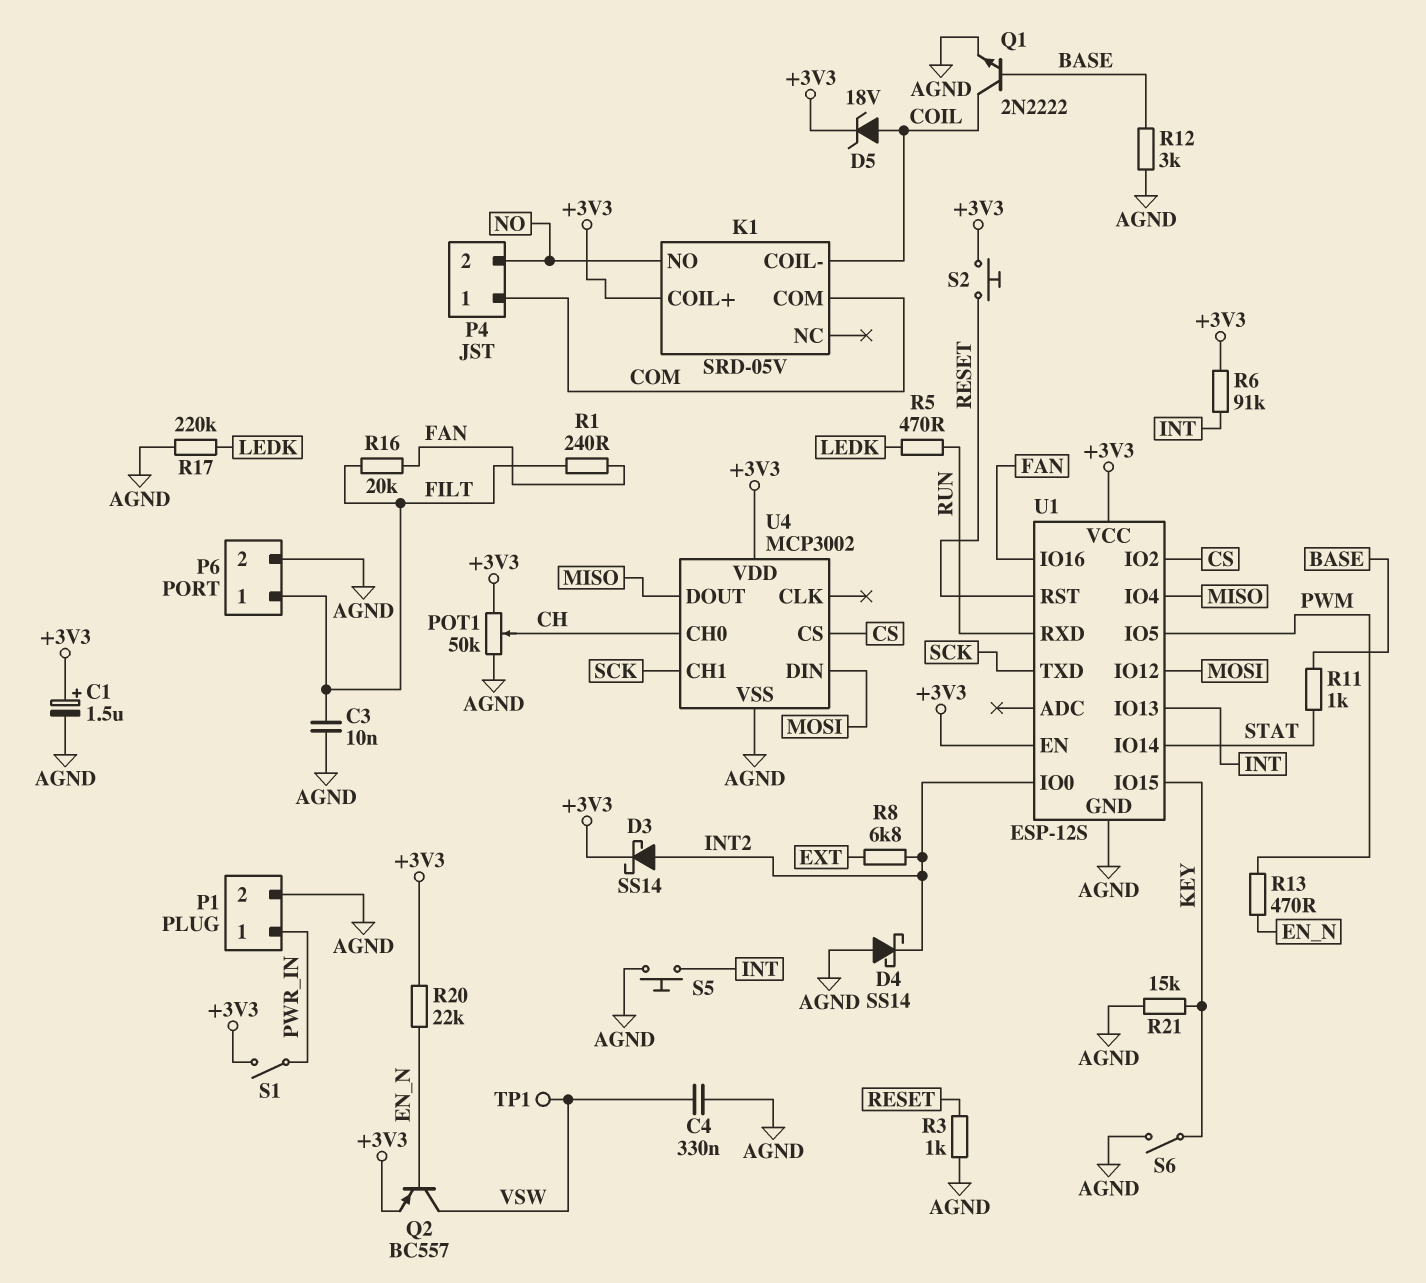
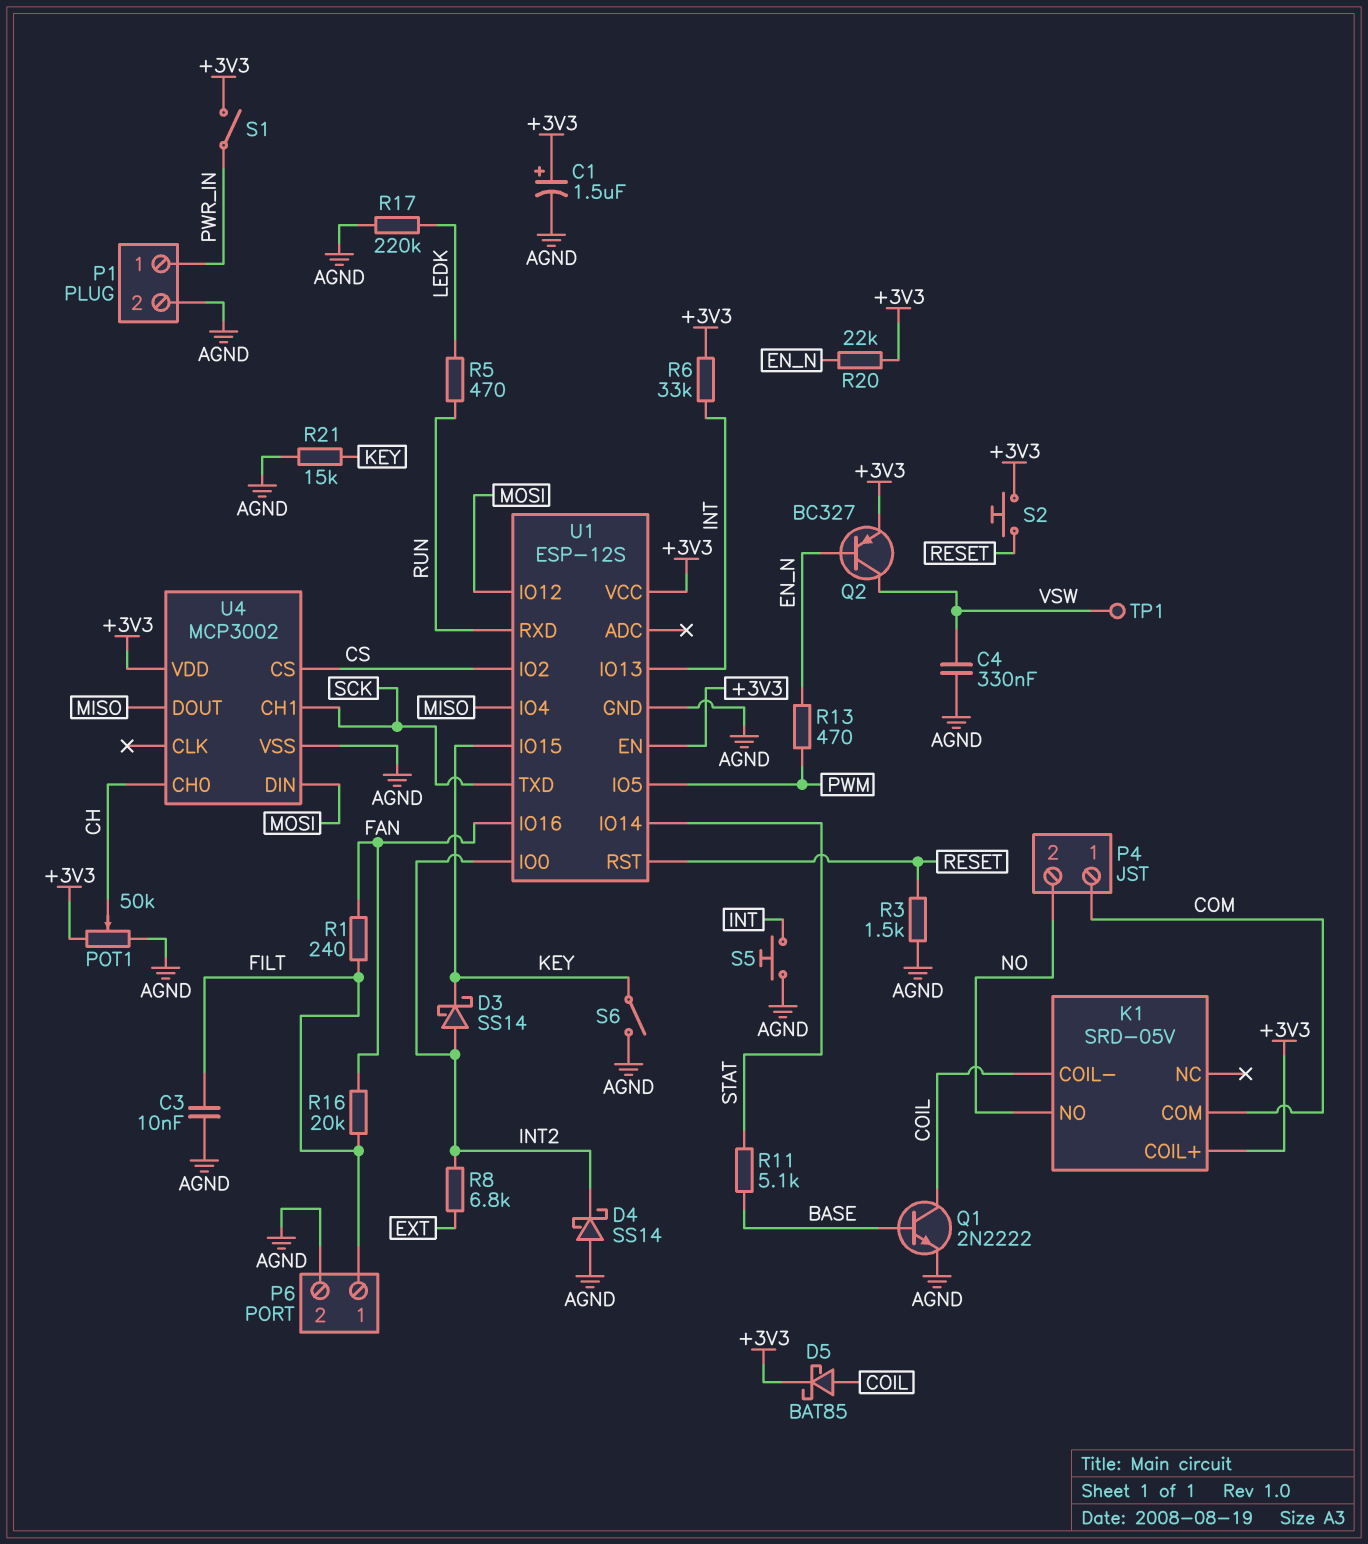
D3: schottky SS14 (A INT2, K +3V3) -> schottky SS14 (A INT2, K KEY)
D5: zener 18V (A COIL, K +3V3) -> schottky BAT85 (A COIL, K +3V3)
Q2: PNP BC557 (B EN_N, C VSW, E +3V3) -> PNP BC327 (B EN_N, C VSW, E +3V3)
R3: 1k (AGND, RESET) -> 1.5k (AGND, RESET)
R6: 91k (+3V3, INT) -> 33k (+3V3, INT)
R11: 1k (BASE, STAT) -> 5.1k (BASE, STAT)
R12: 3k (AGND, BASE) -> none

